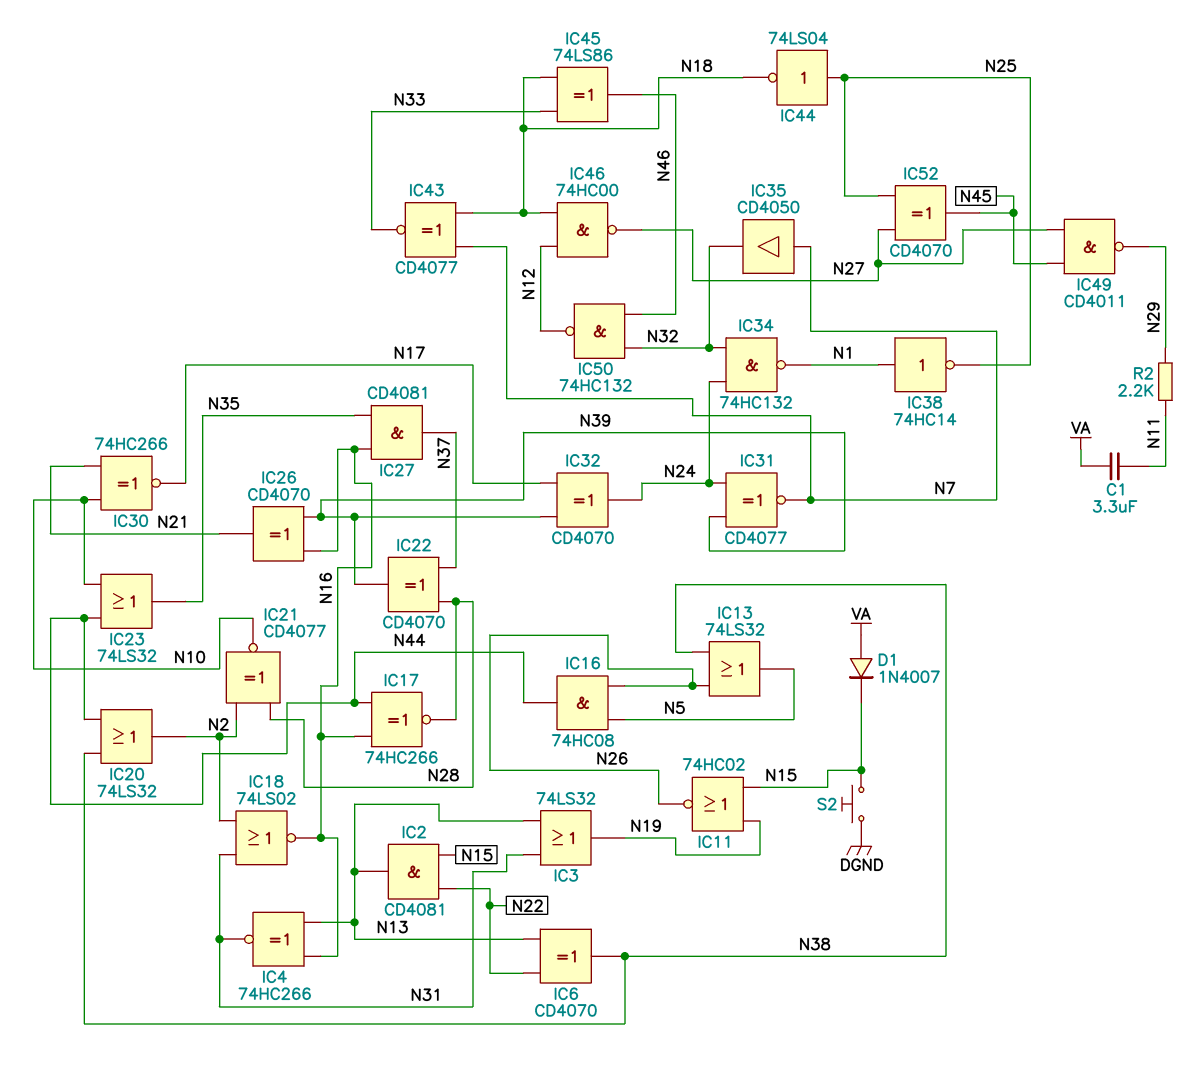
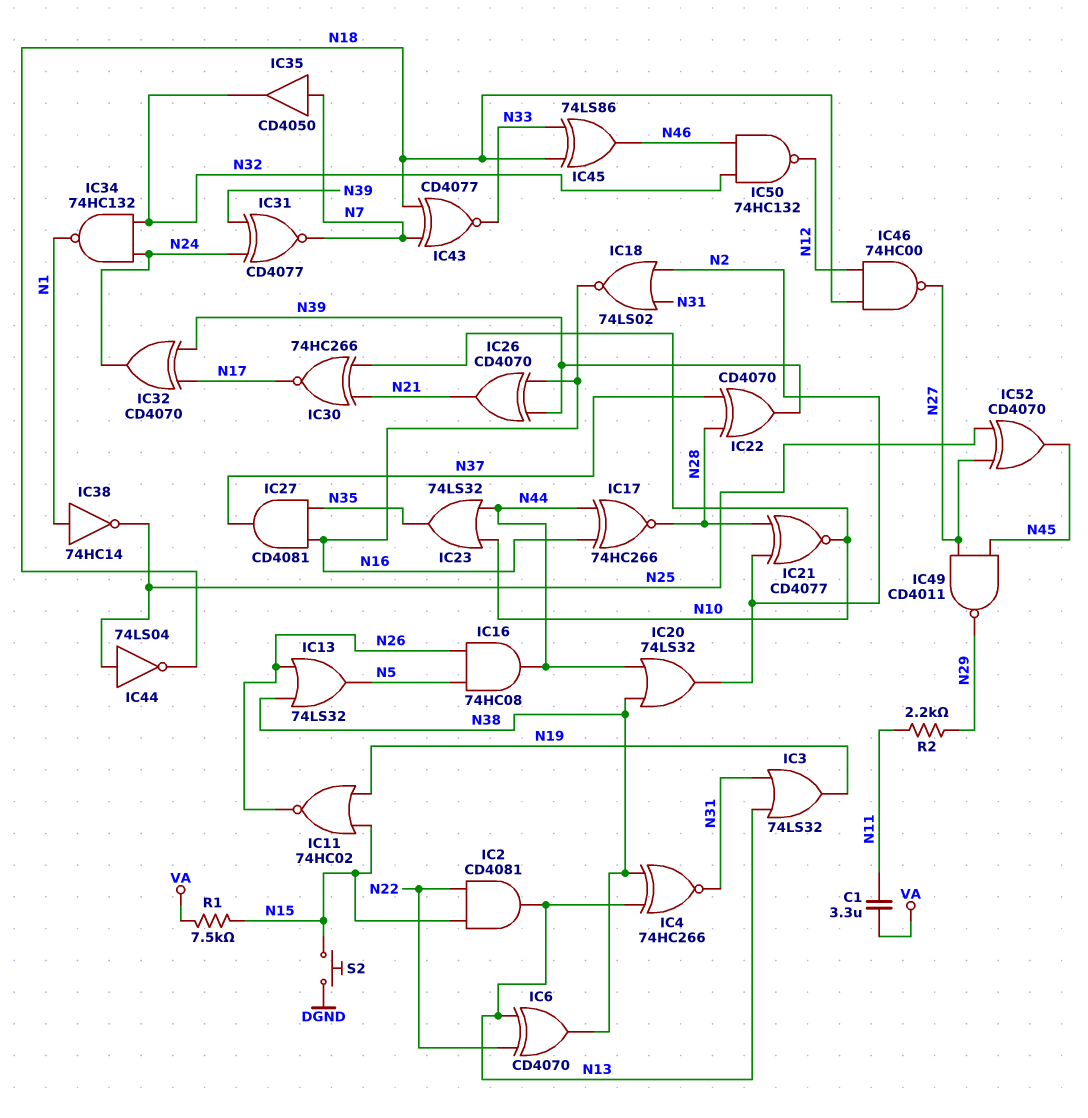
D1: diode 1N4007 (A VA, K N15) -> none
IC4: XNOR 74HC266 (in N13, in N16, out N31) -> XNOR 74HC266 (in N13, in N38, out N31)
R1: none -> 7.5k (N15, VA)

